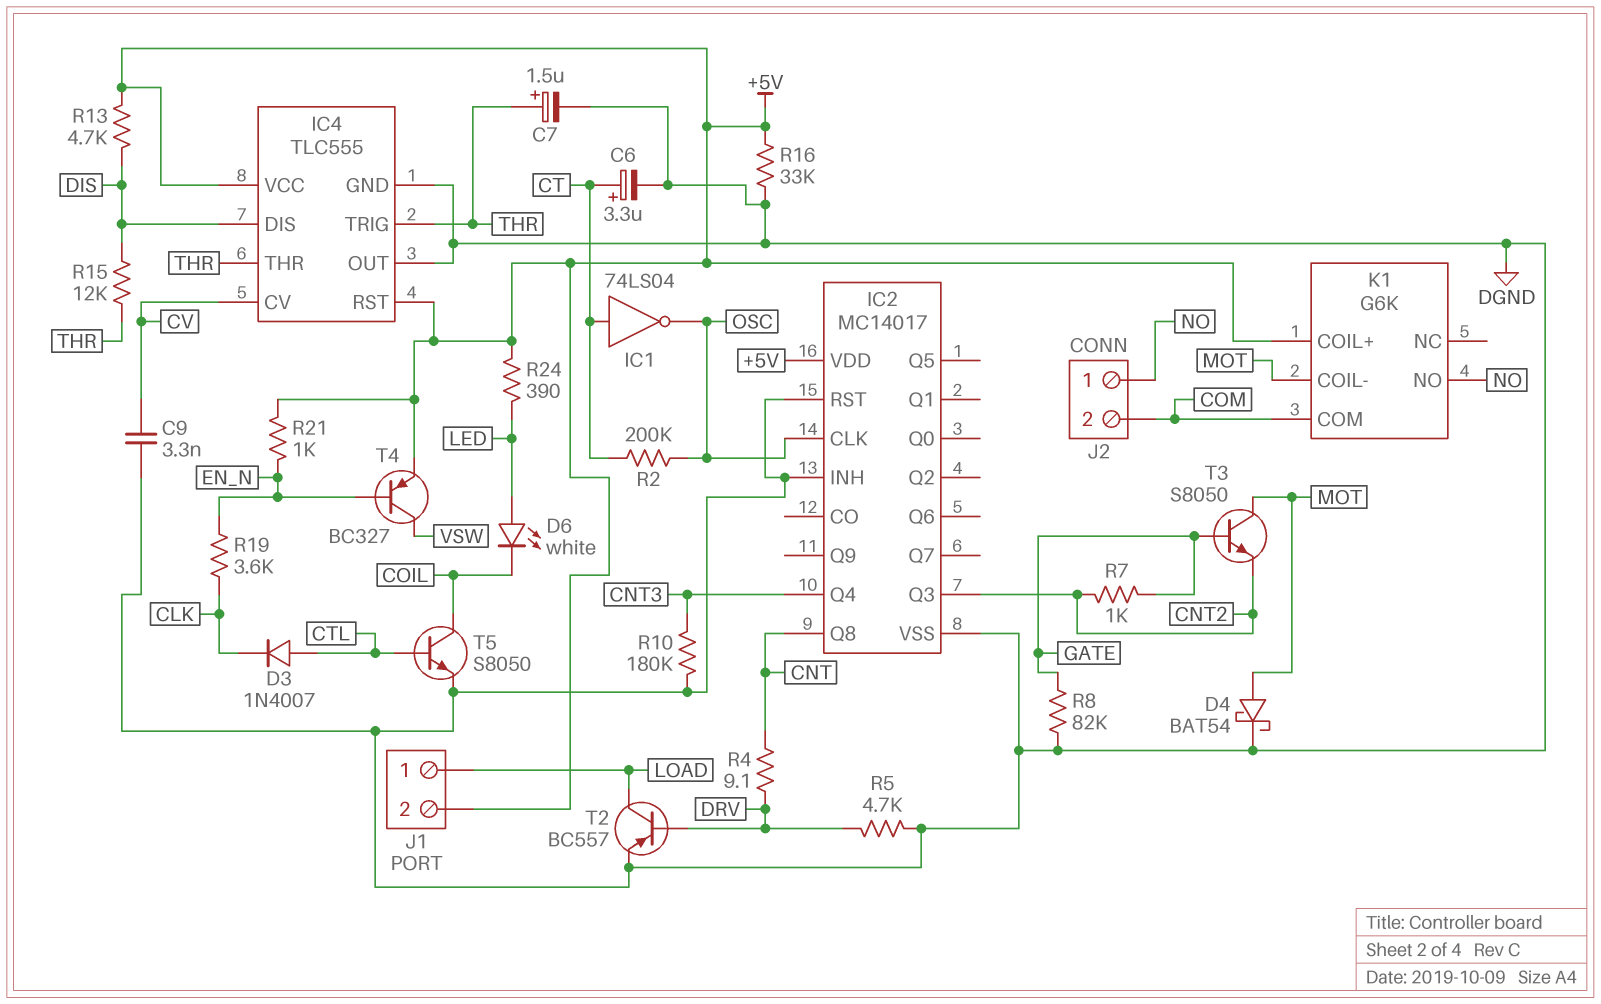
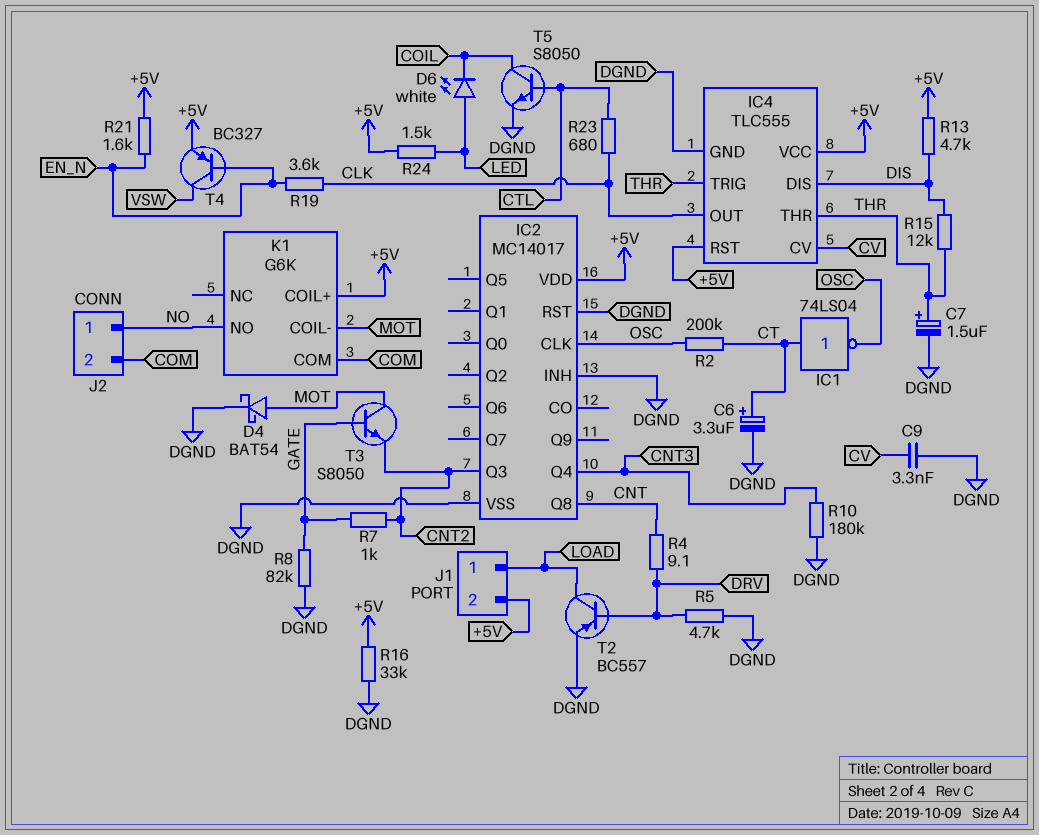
D3: diode 1N4007 (A CTL, K CLK) -> none
IC4 pin OUT: DGND -> CLK
R21: 1k (+5V, EN_N) -> 1.6k (+5V, EN_N)
R23: none -> 680 (CLK, CTL)
R24: 390 (+5V, LED) -> 1.5k (+5V, LED)

